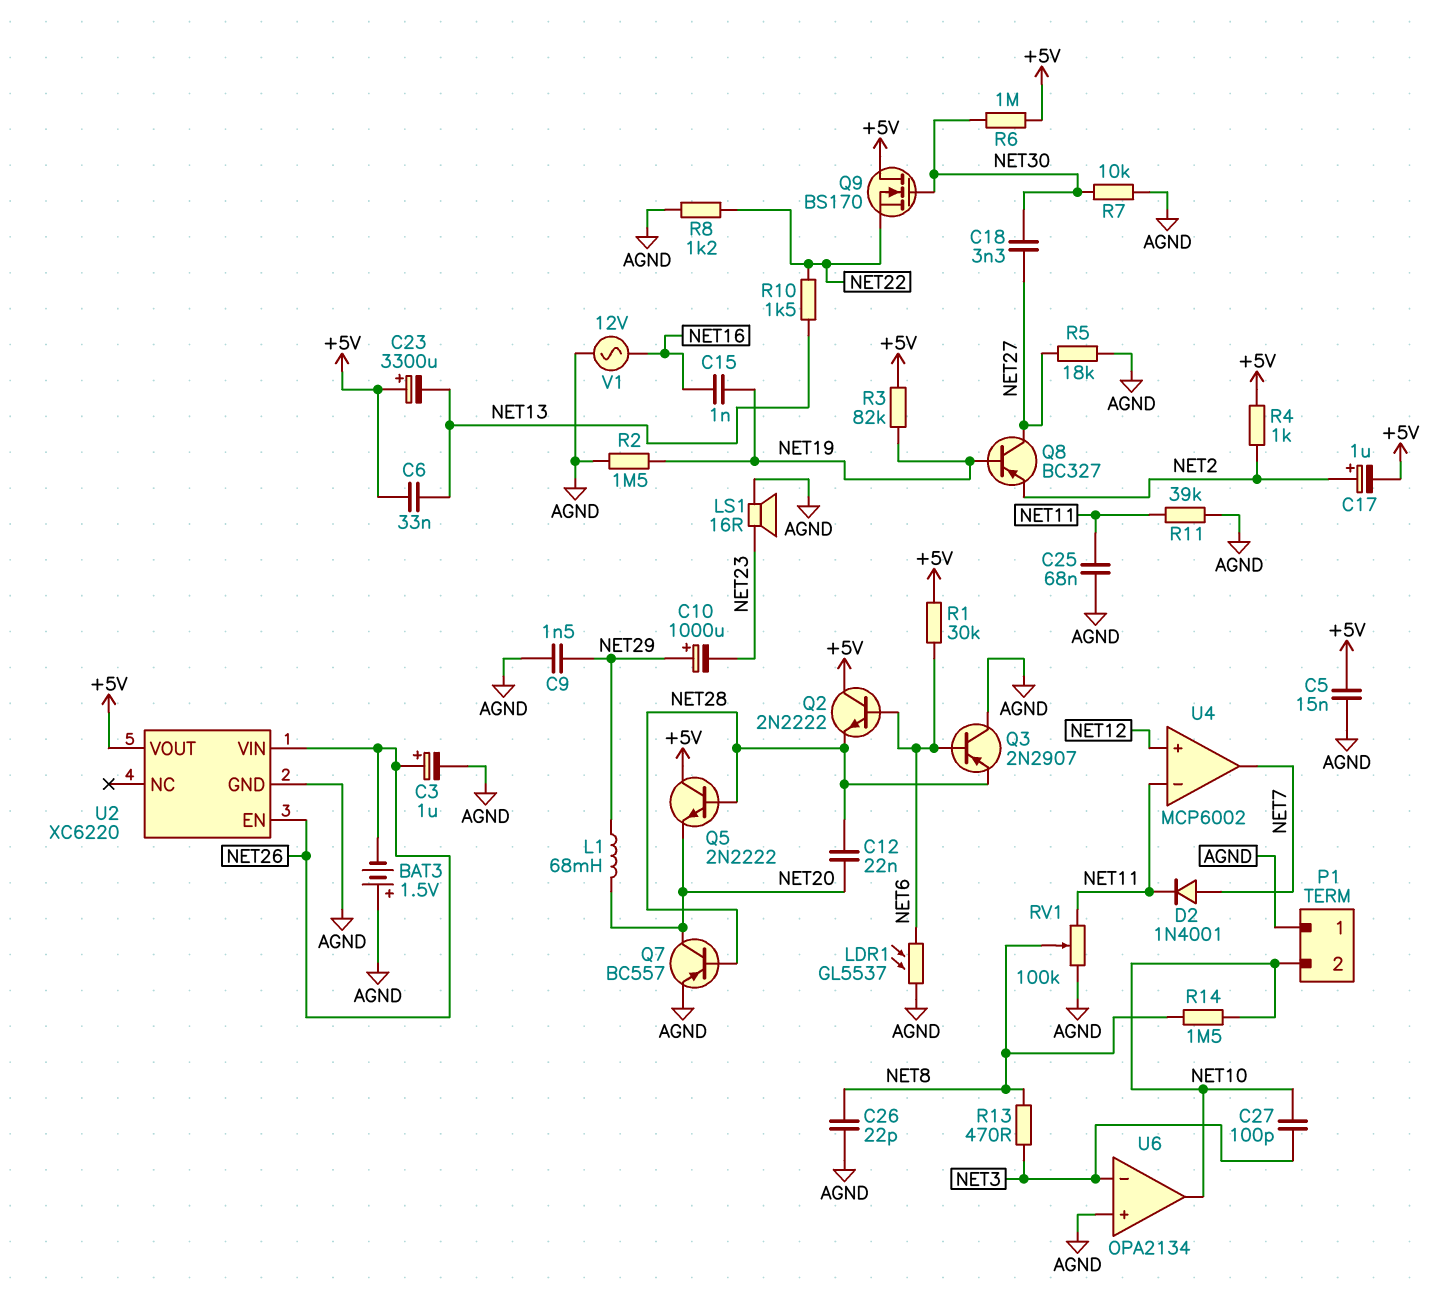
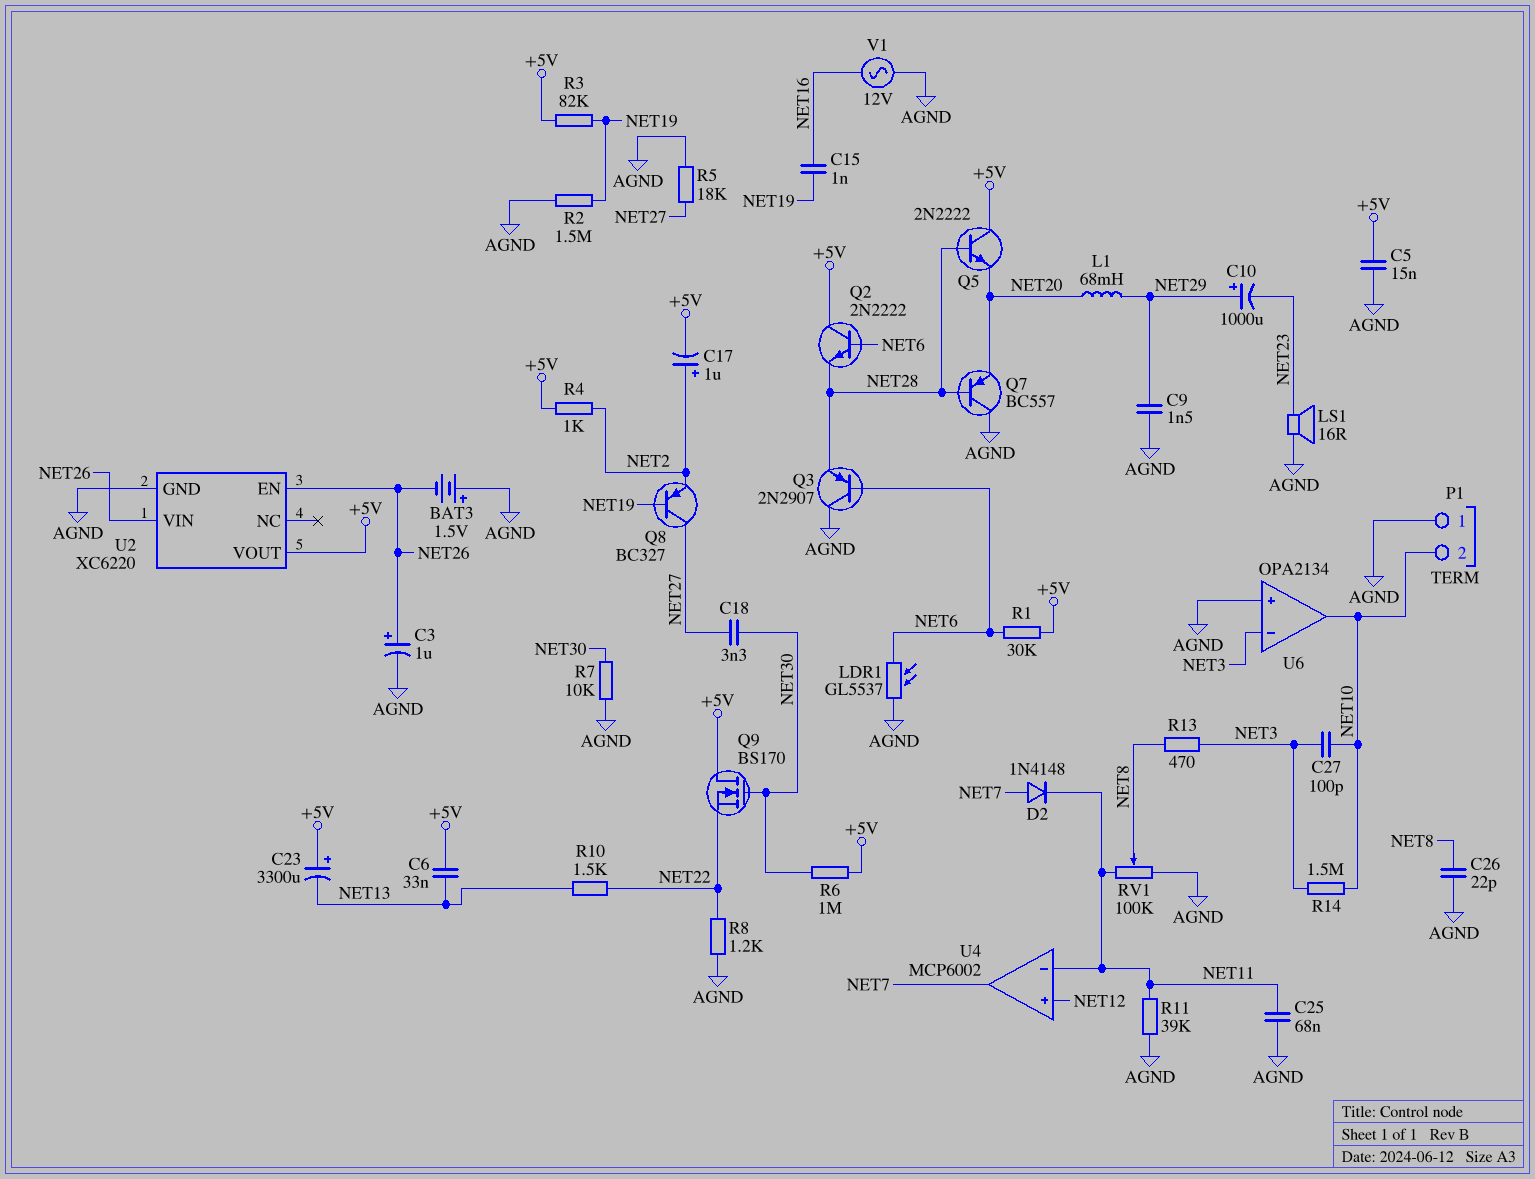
C12: 22nF (NET20, NET28) -> none
D2: diode 1N4001 (A NET7, K NET11) -> diode 1N4148 (A NET7, K NET11)
Q7: PNP BC557 (B NET28, C NET20, E AGND) -> PNP BC557 (B NET28, C AGND, E NET20)
R14: 1.5M (NET8, NET10) -> 1.5M (NET3, NET10)

